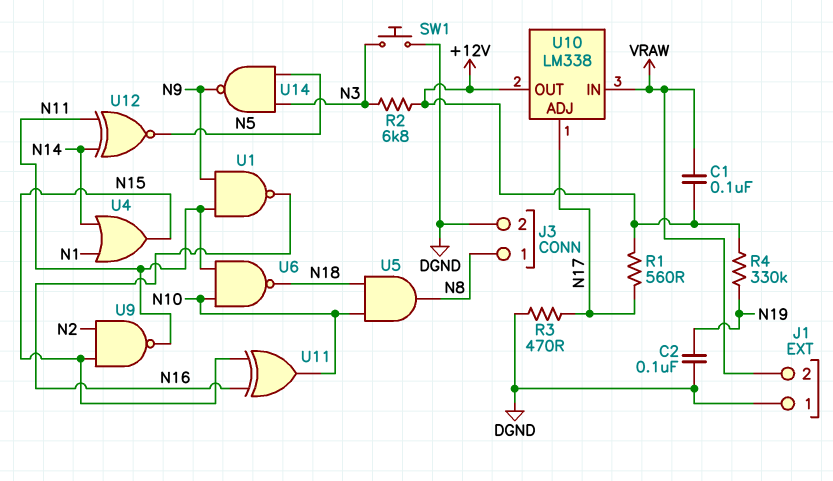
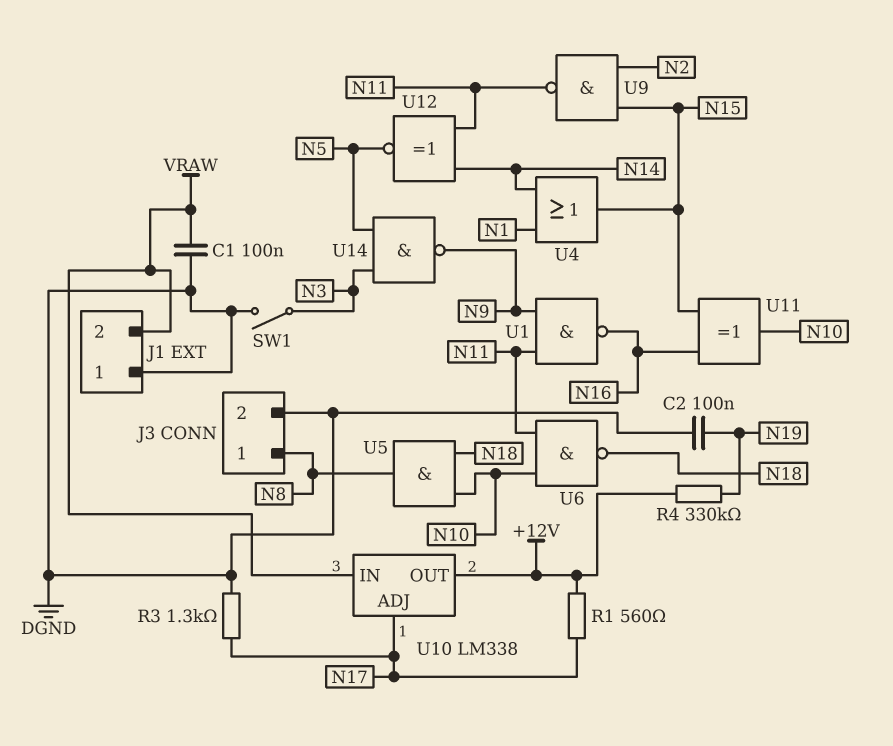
C1: 100nF (+12V, VRAW) -> 100nF (DGND, VRAW)
R2: 6.8k (+12V, N3) -> none
R3: 470 (DGND, N17) -> 1.3k (DGND, N17)
SW1: button (DGND, N3) -> switch (DGND, N3)

